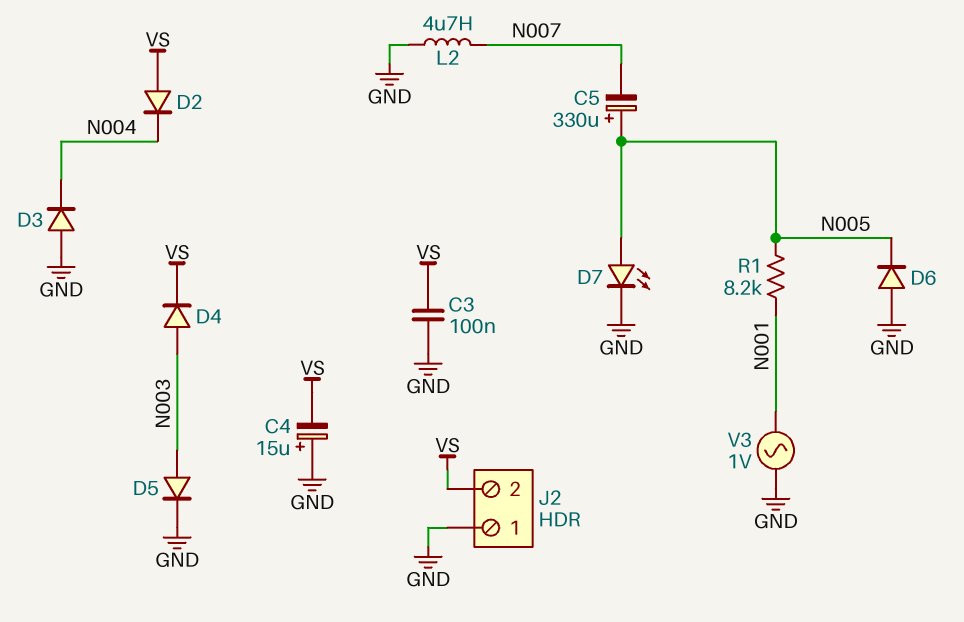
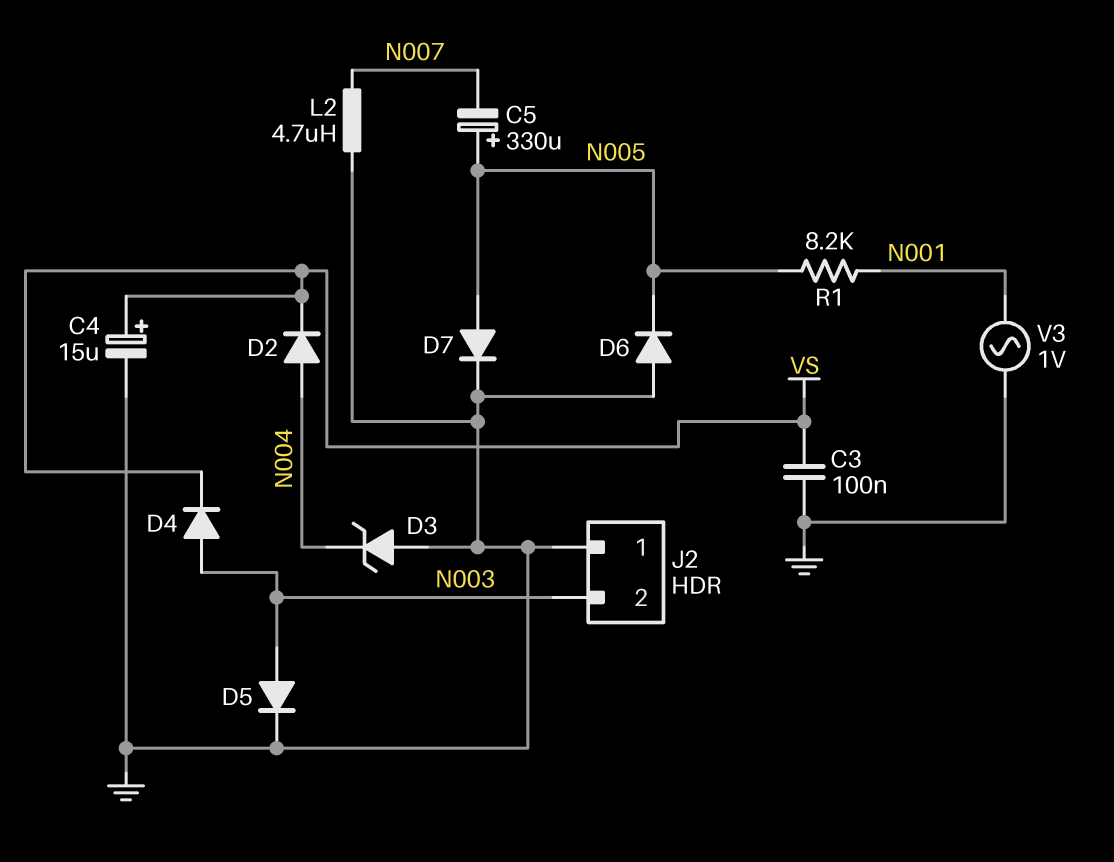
C4: 15uF (plus GND, minus VS) -> 15uF (plus VS, minus GND)
D2: diode (A VS, K N004) -> diode (A N004, K VS)
D3: diode (A GND, K N004) -> zener (A GND, K N004)
D7: LED (A N005, K GND) -> diode (A N005, K GND)
J2 pin 2: VS -> N003

